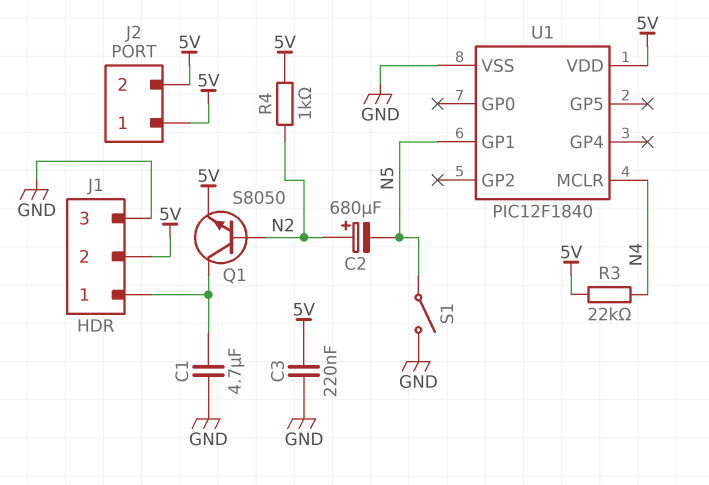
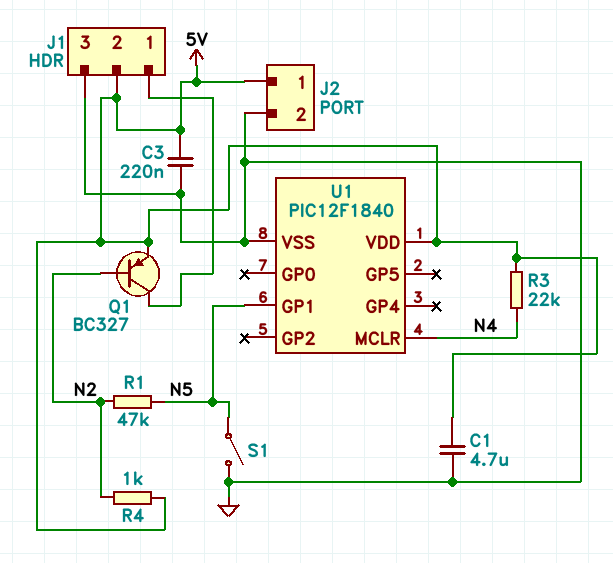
C1: 4.7uF (GND, J1/1) -> 4.7uF (5V, GND)
C2: 680uF (plus N2, minus N5) -> none
J2 pin 2: 5V -> GND
Q1: NPN S8050 (B N2, C J1/1, E 5V) -> PNP BC327 (B N2, C J1/1, E 5V)
R1: none -> 47k (N2, N5)

